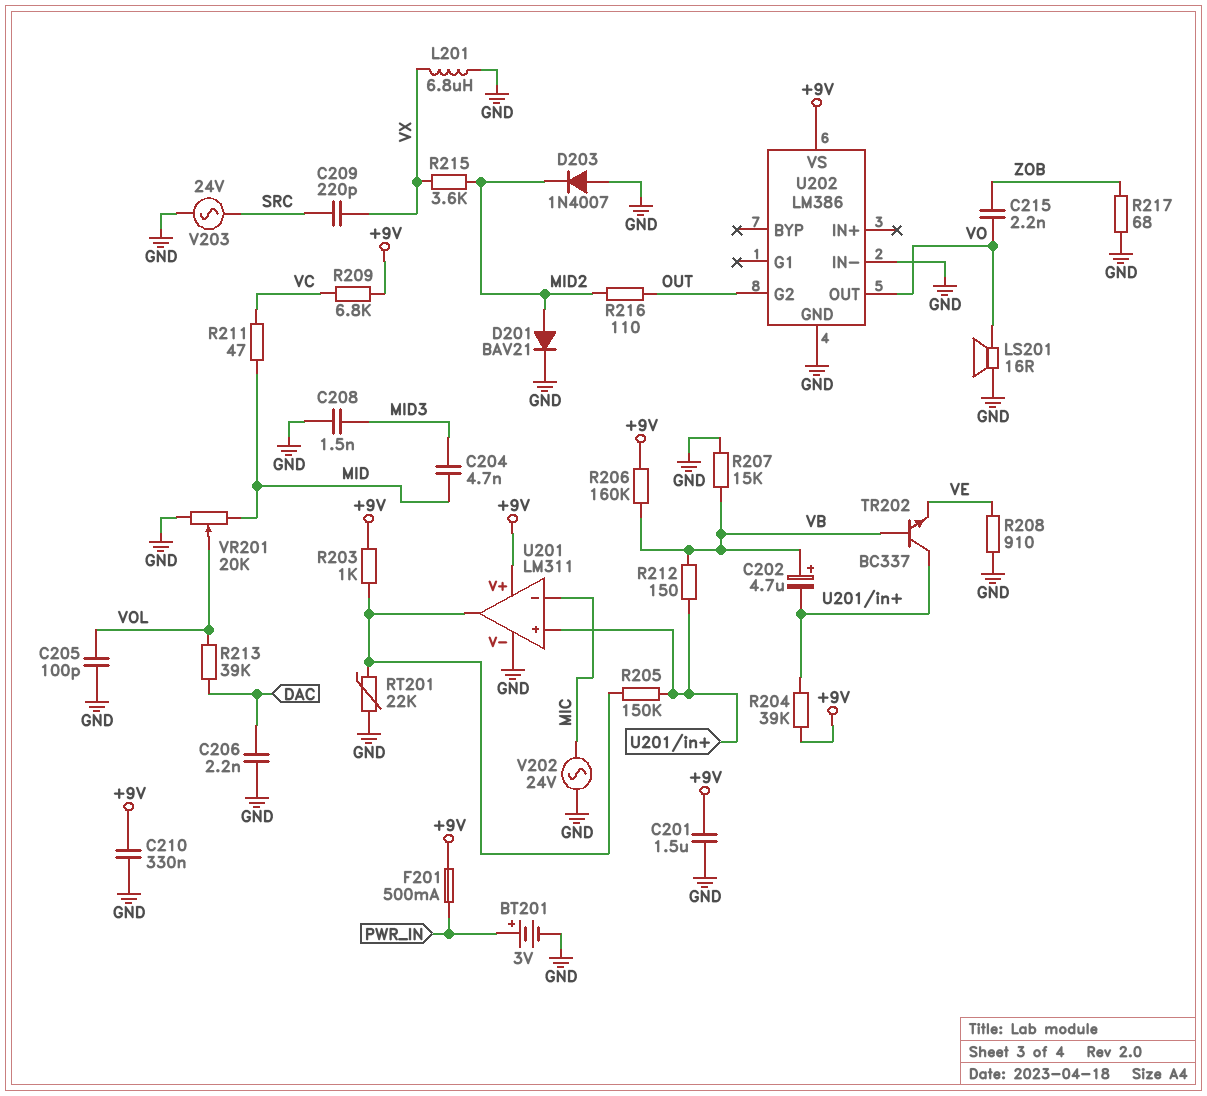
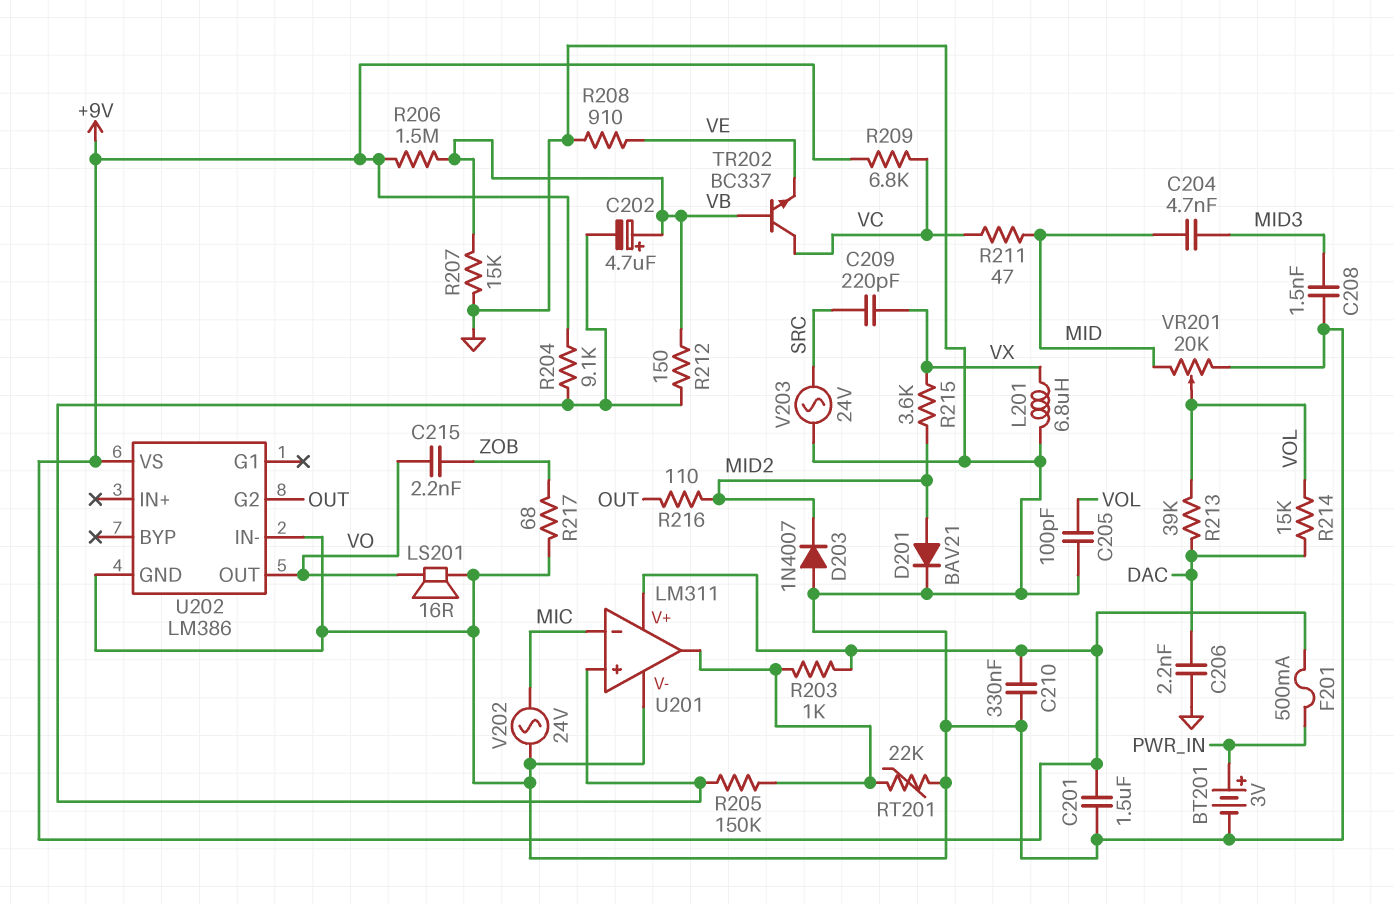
R204: 39k (+9V, U201/in+) -> 9.1k (+9V, U201/in+)
R206: 160k (+9V, VB) -> 1.5M (+9V, VB)
R214: none -> 15k (DAC, VOL)
TR202: NPN BC337 (B VB, C U201/in+, E VE) -> NPN BC337 (B VB, C VC, E VE)

